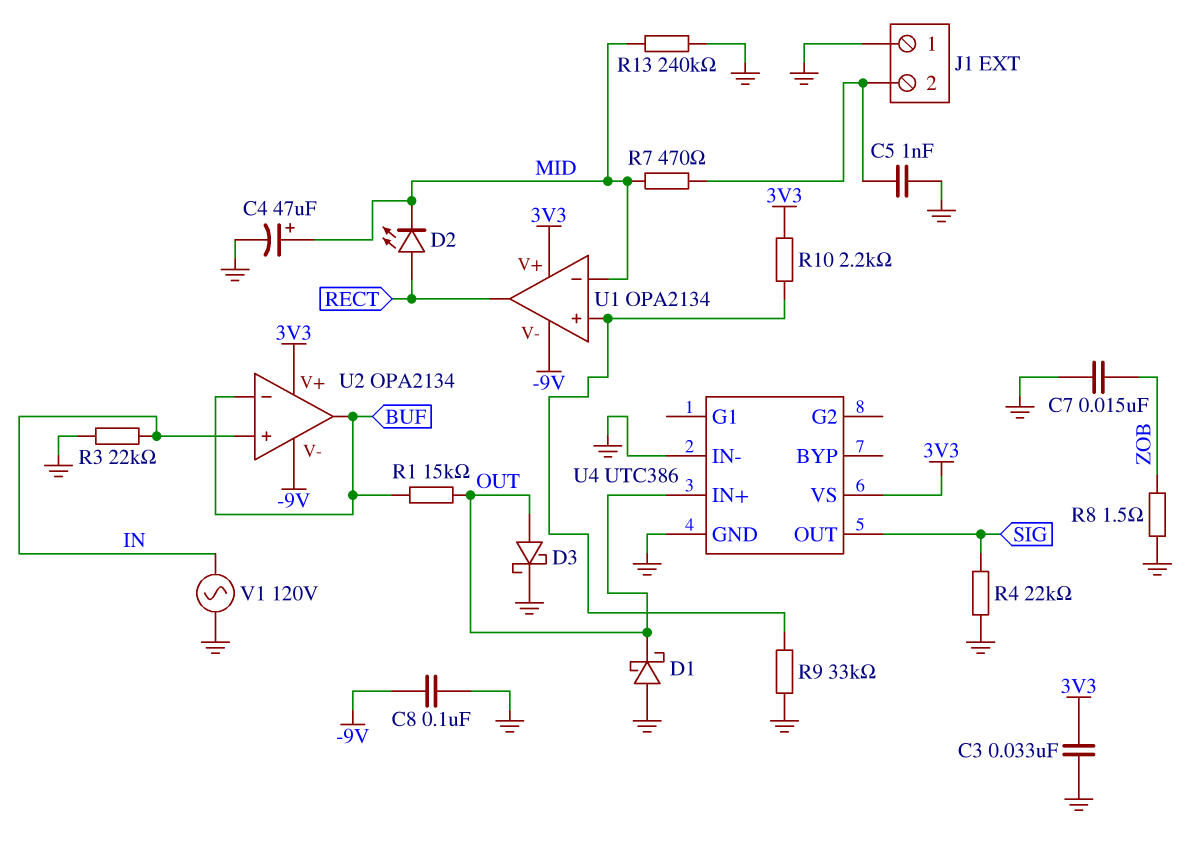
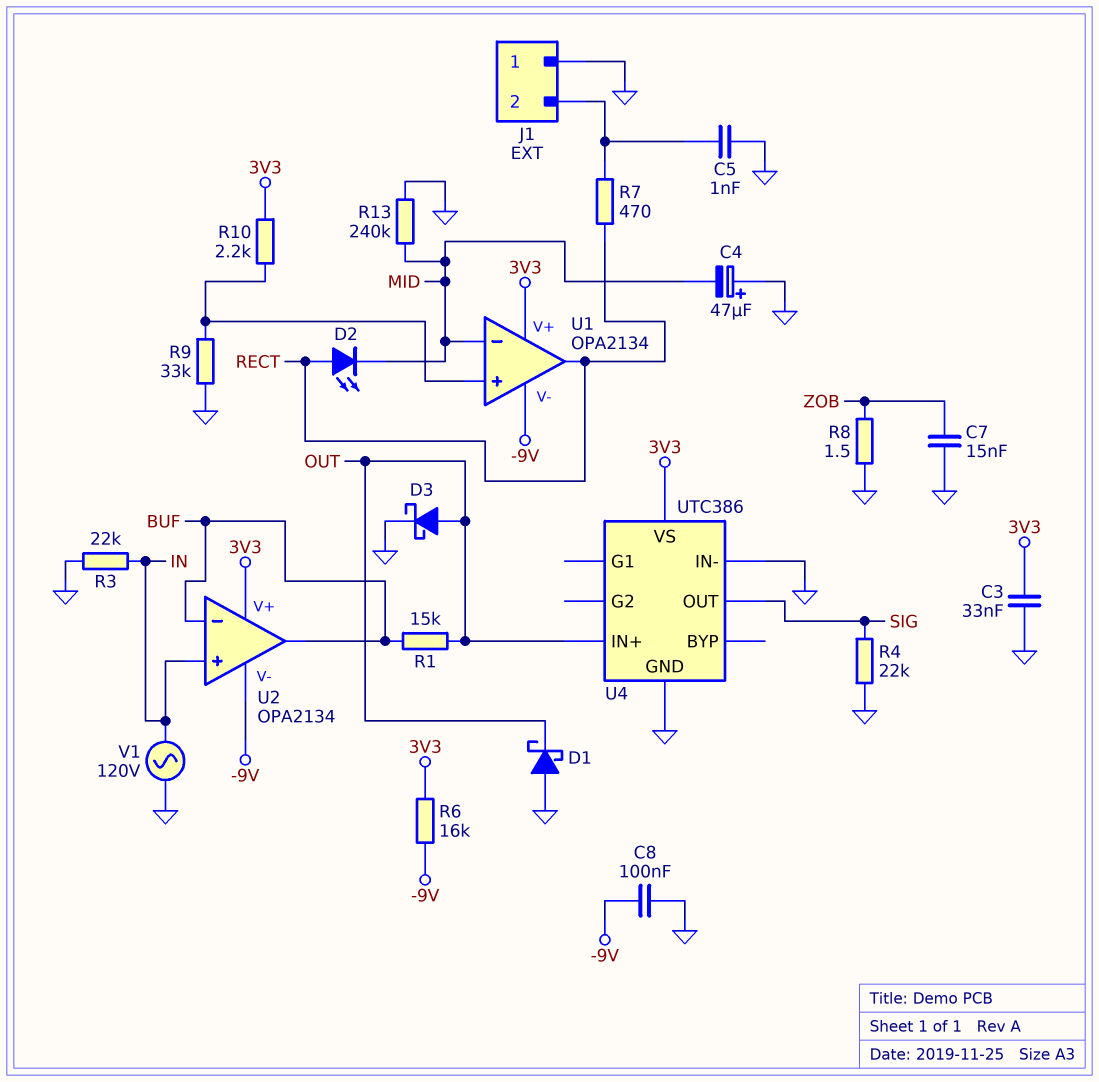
C4: 47uF (plus MID, minus GND) -> 47uF (plus GND, minus MID)
R6: none -> 16k (-9V, 3V3)
R7: 470 (J1/2, MID) -> 470 (J1/2, RECT)

